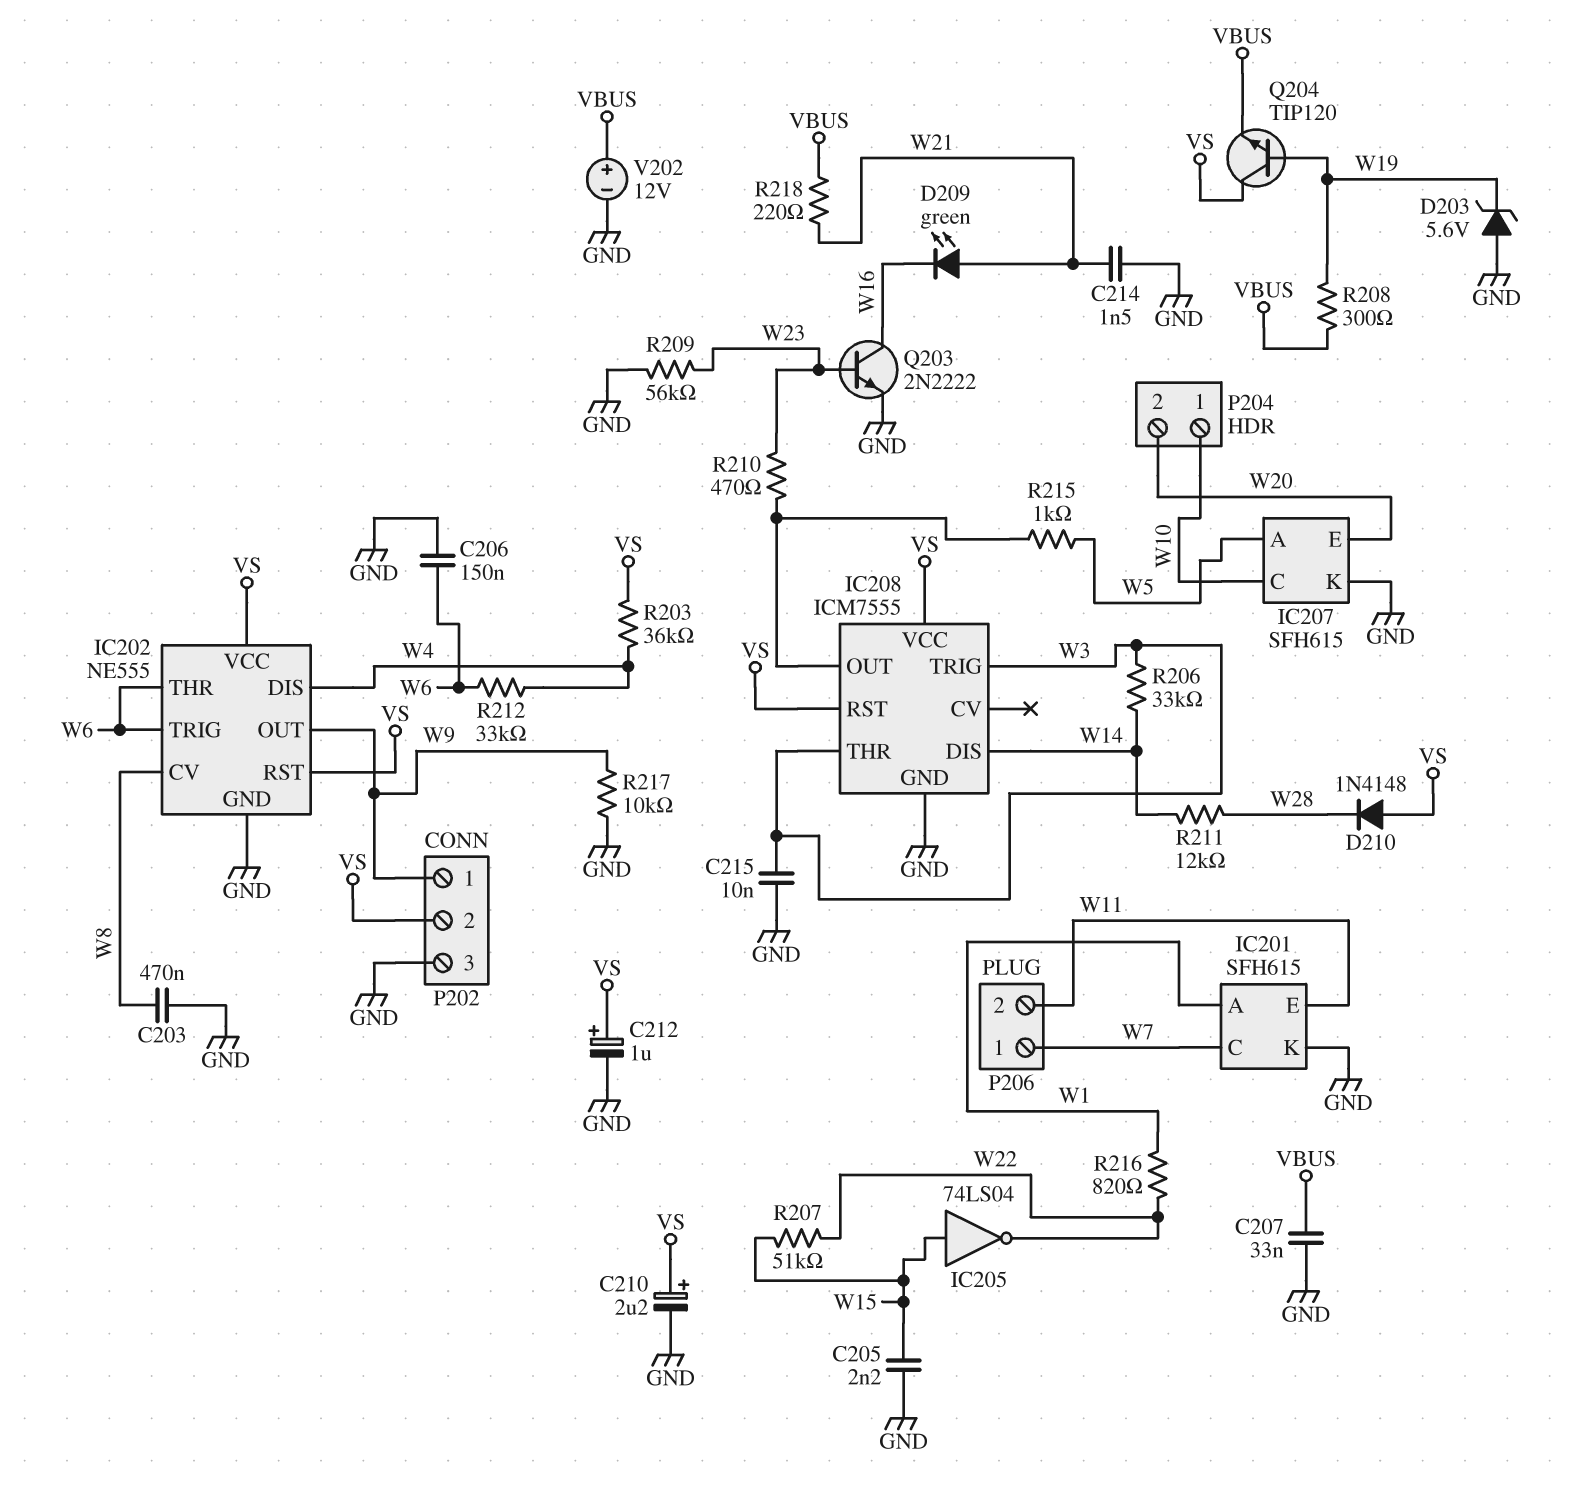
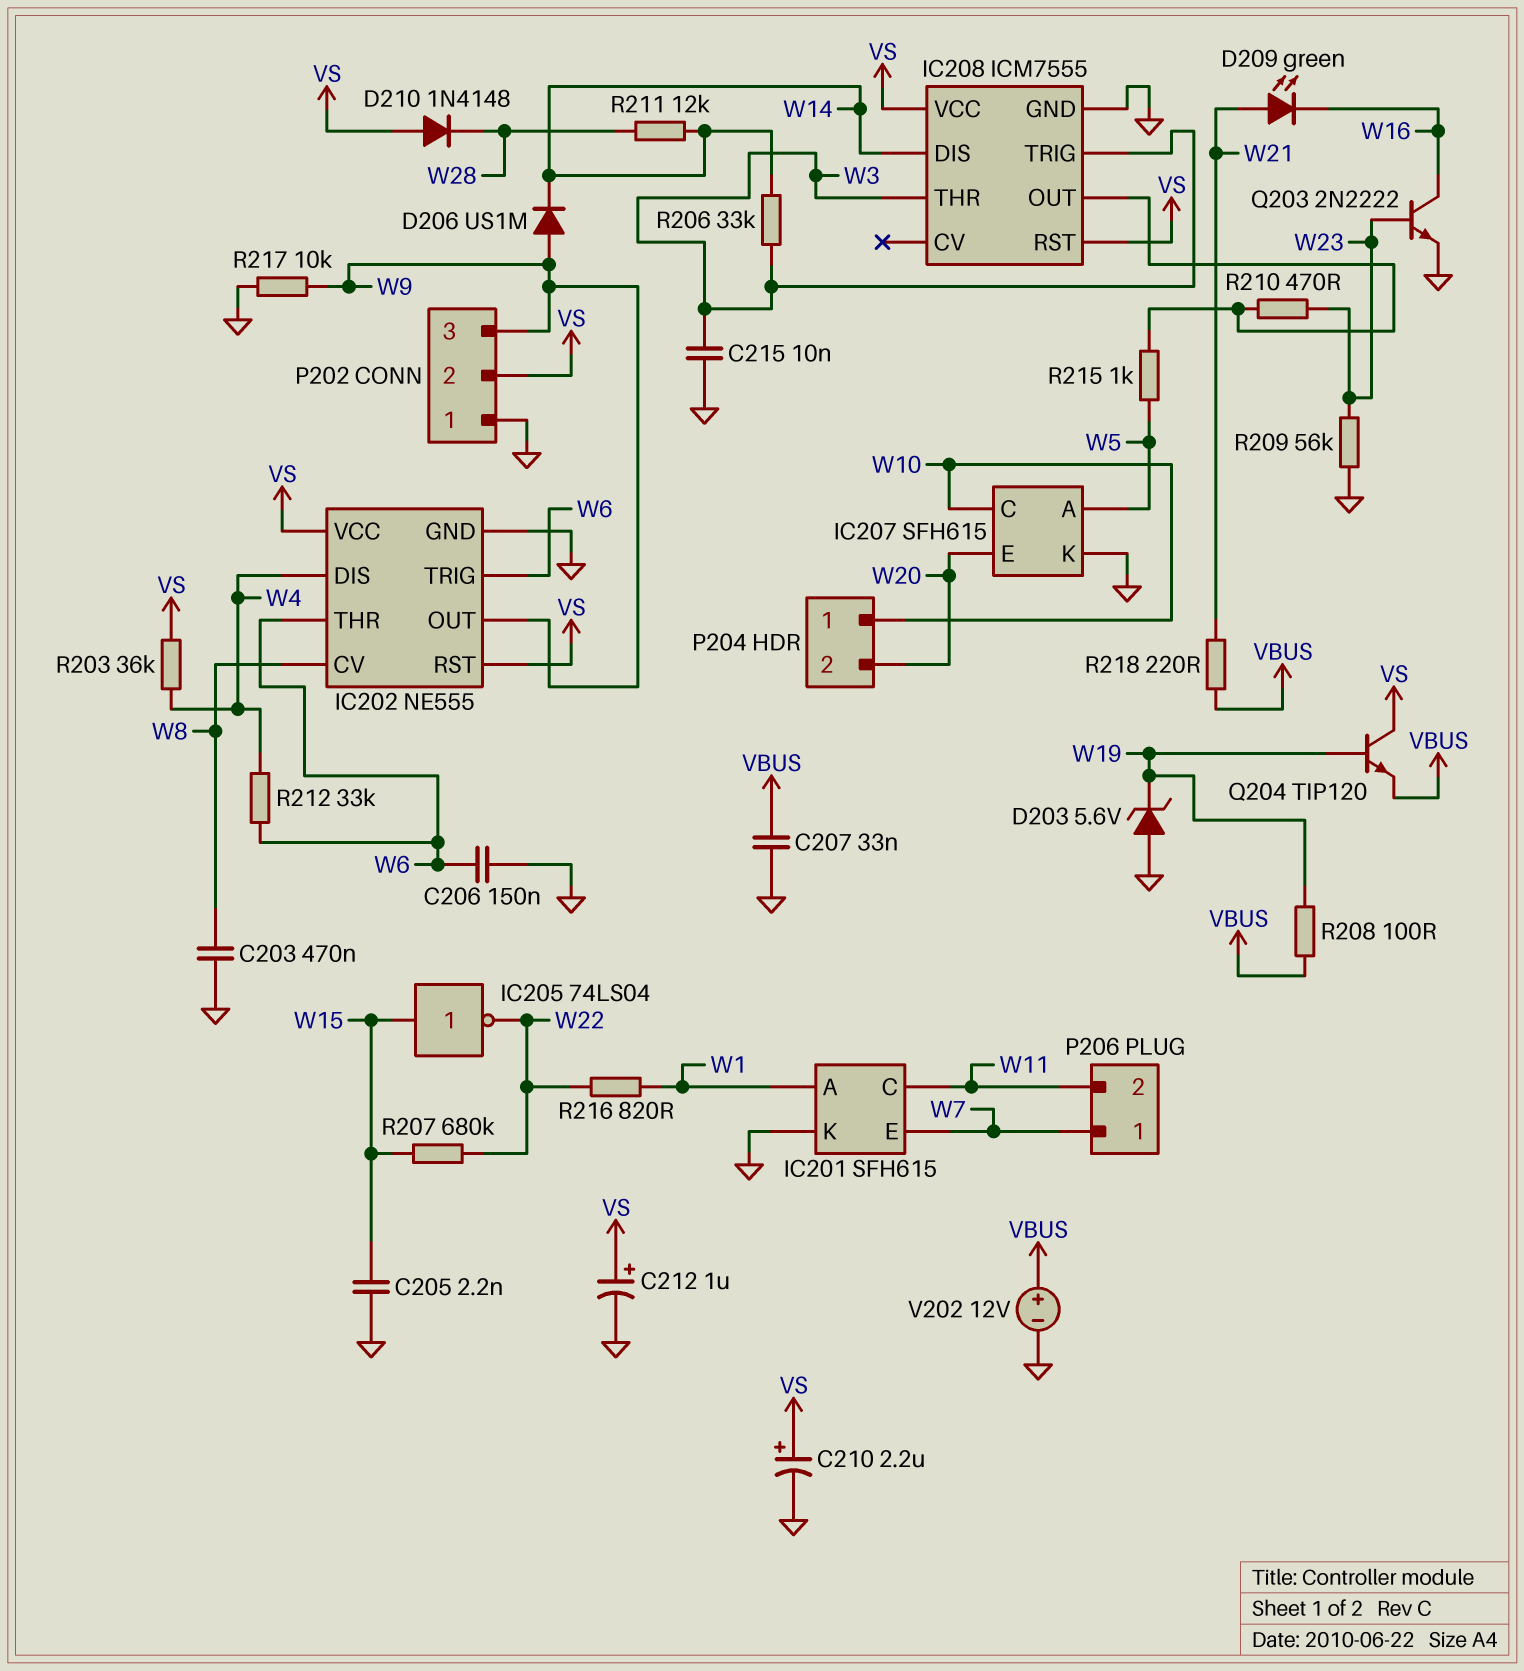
C214: 1.5nF (GND, W21) -> none
D206: none -> diode US1M (A W9, K W14)
IC201 pin C: W7 -> W11
IC201 pin E: W11 -> W7
P202 pin 1: W9 -> GND
P202 pin 3: GND -> W9
R207: 51k (W15, W22) -> 680k (W15, W22)
R208: 300 (VBUS, W19) -> 100 (VBUS, W19)

